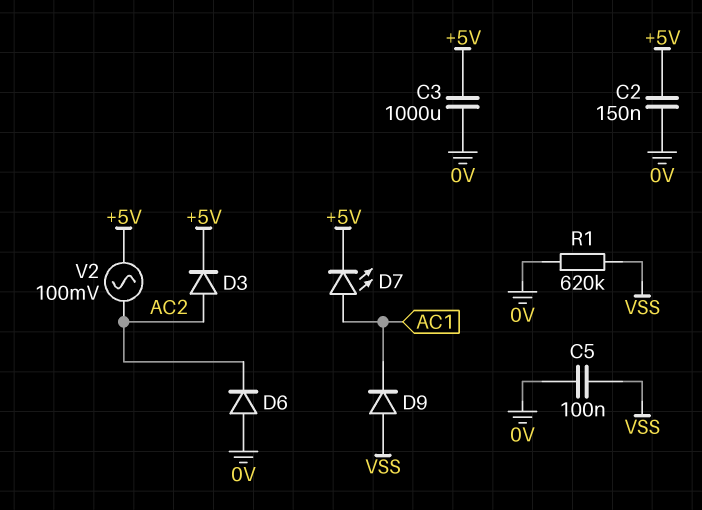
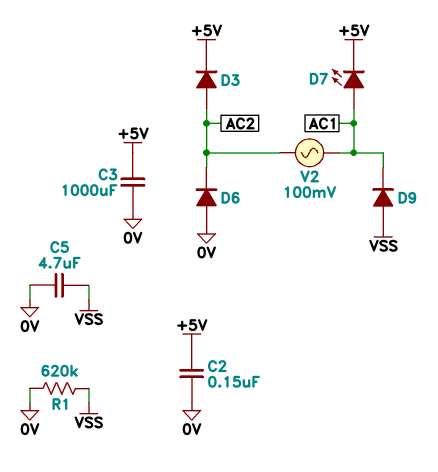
C5: 100nF (0V, VSS) -> 4.7uF (0V, VSS)
V2: AC 100mV (+5V, AC2) -> AC 100mV (AC1, AC2)

